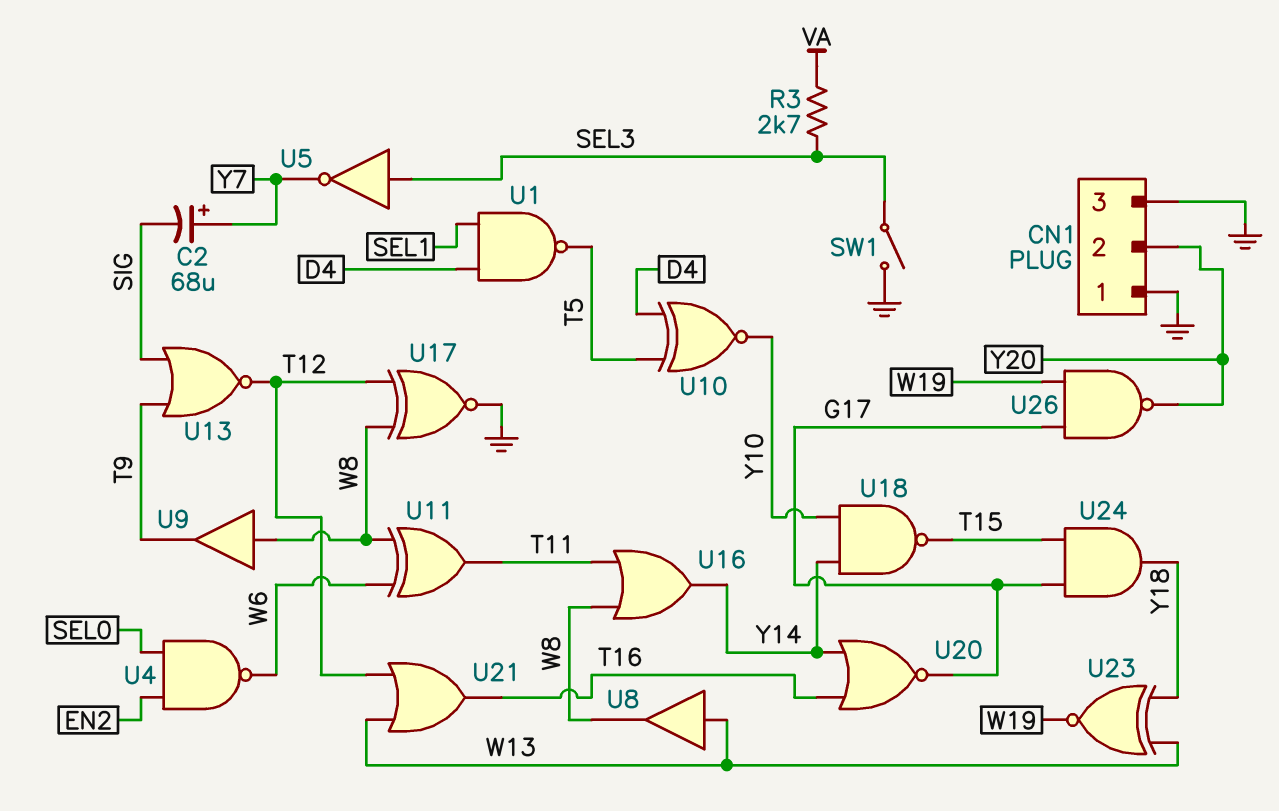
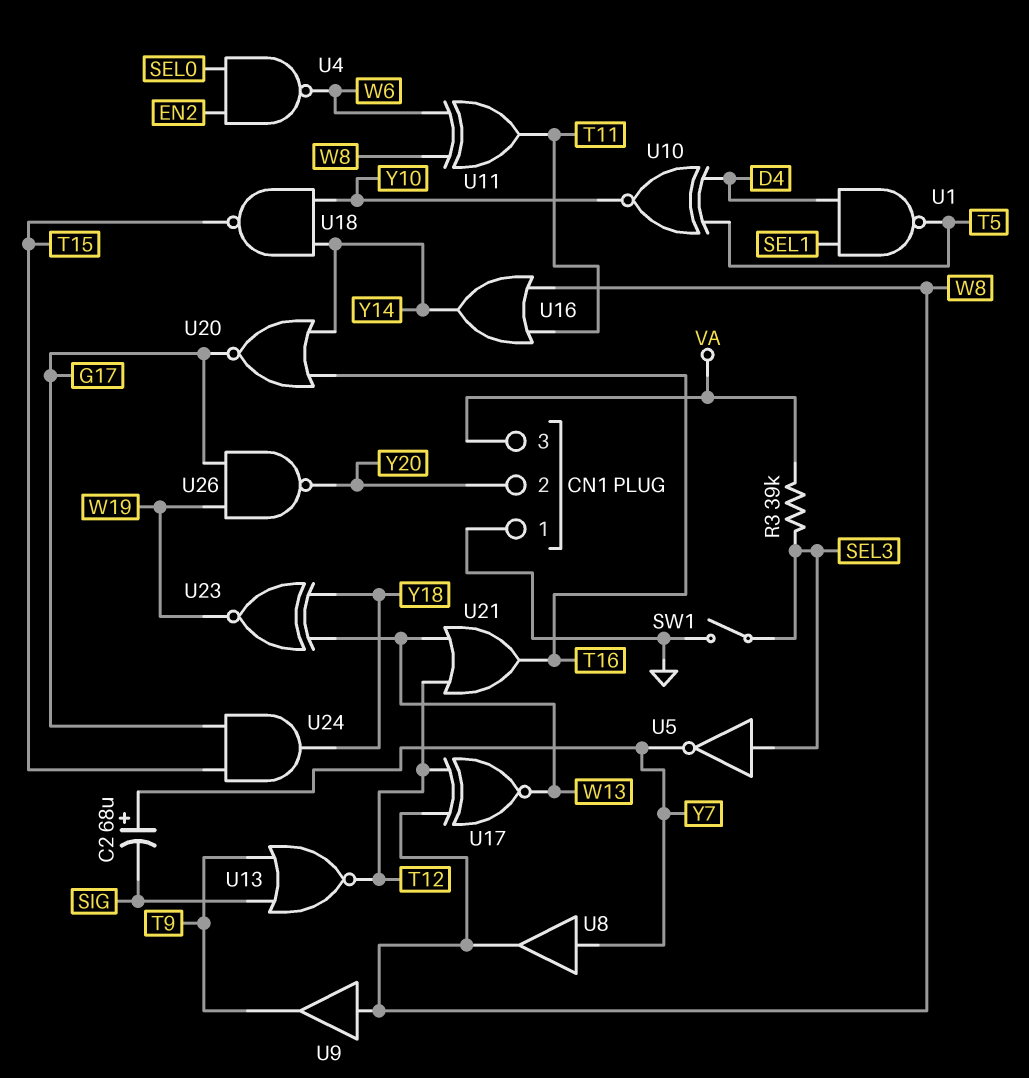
CN1 pin 3: GND -> VA
R3: 2.7k (SEL3, VA) -> 39k (SEL3, VA)
U8: buffer (in W13, out W8) -> buffer (in Y7, out W8)
U17: XNOR (in T12, in W8, out GND) -> XNOR (in T12, in W8, out W13)

